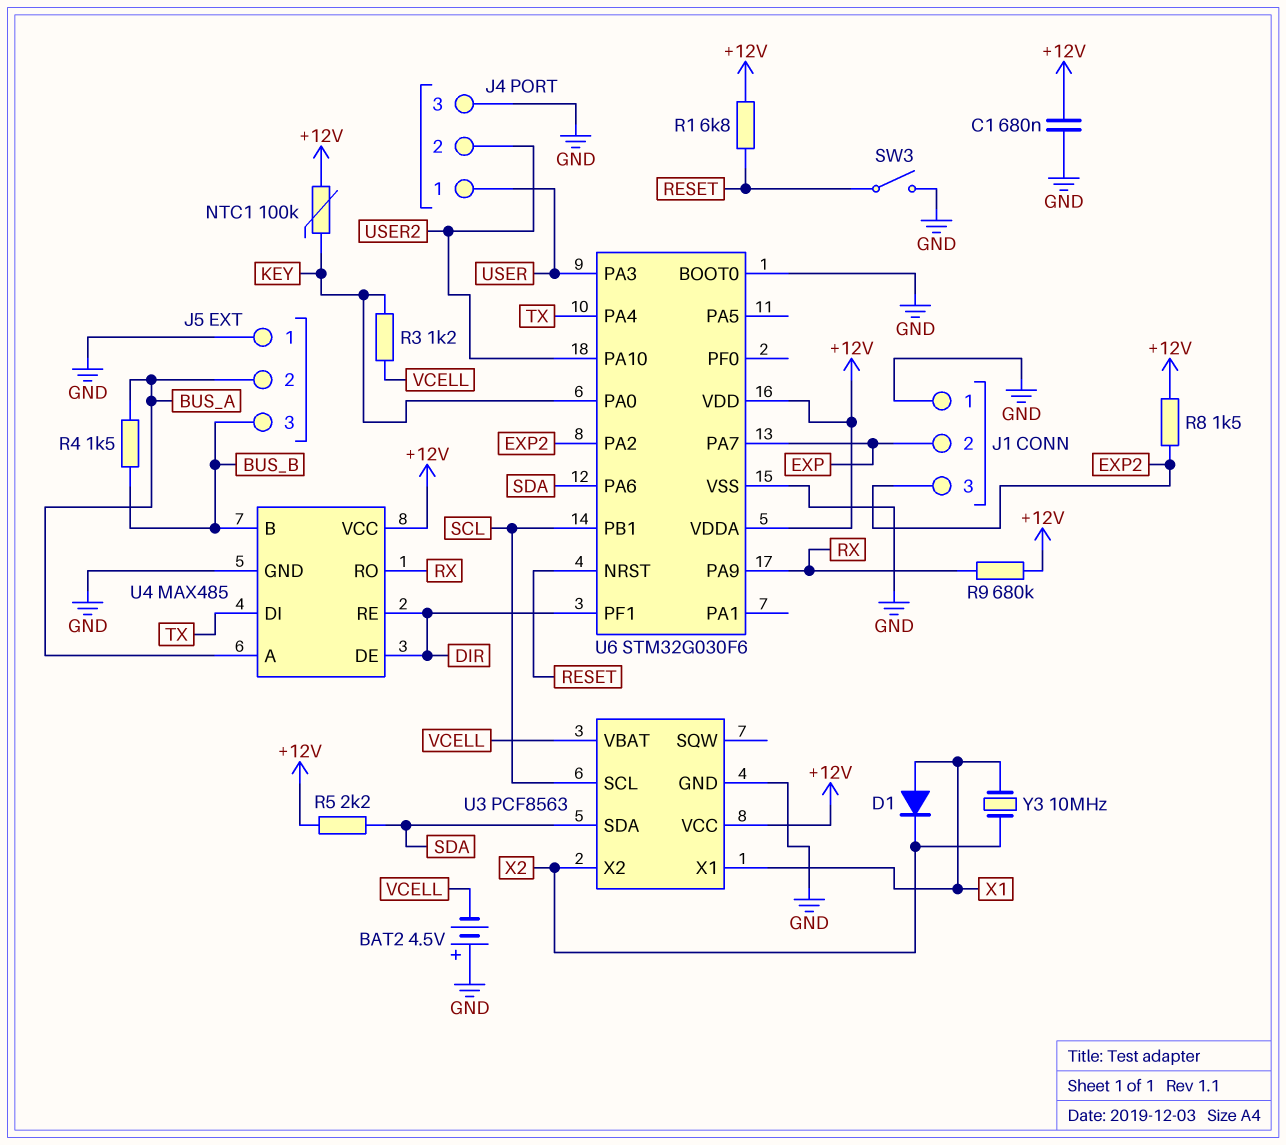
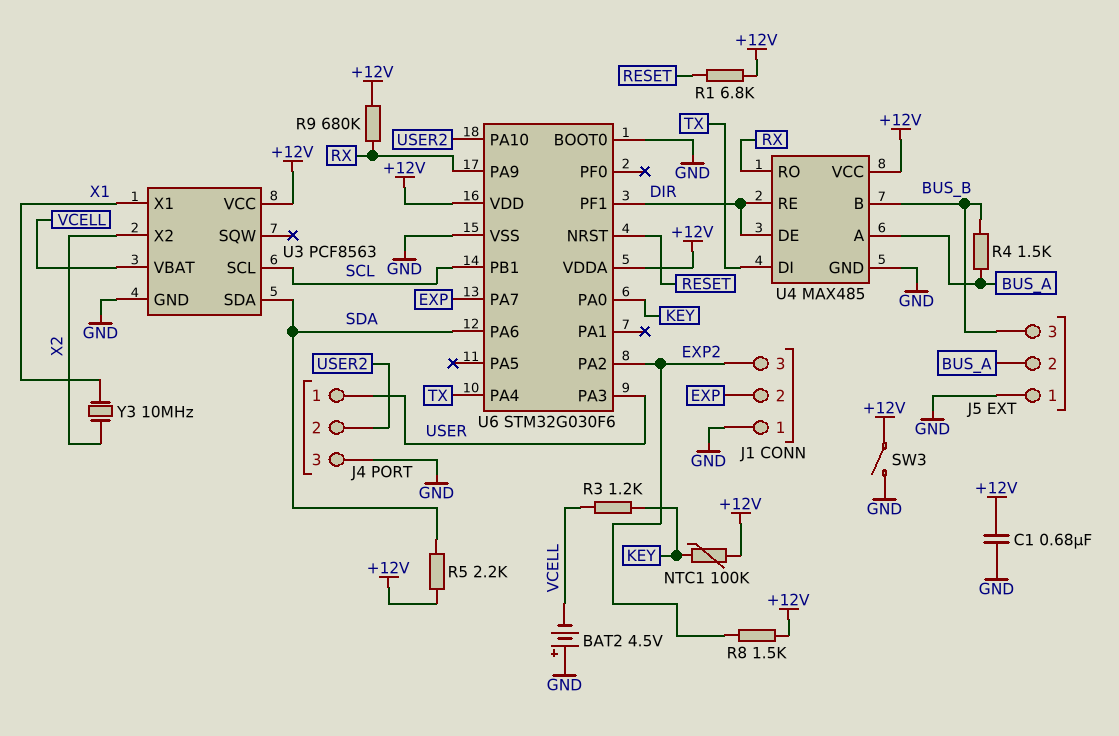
D1: diode (A X1, K X2) -> none
SW3: switch (GND, RESET) -> switch (+12V, GND)

